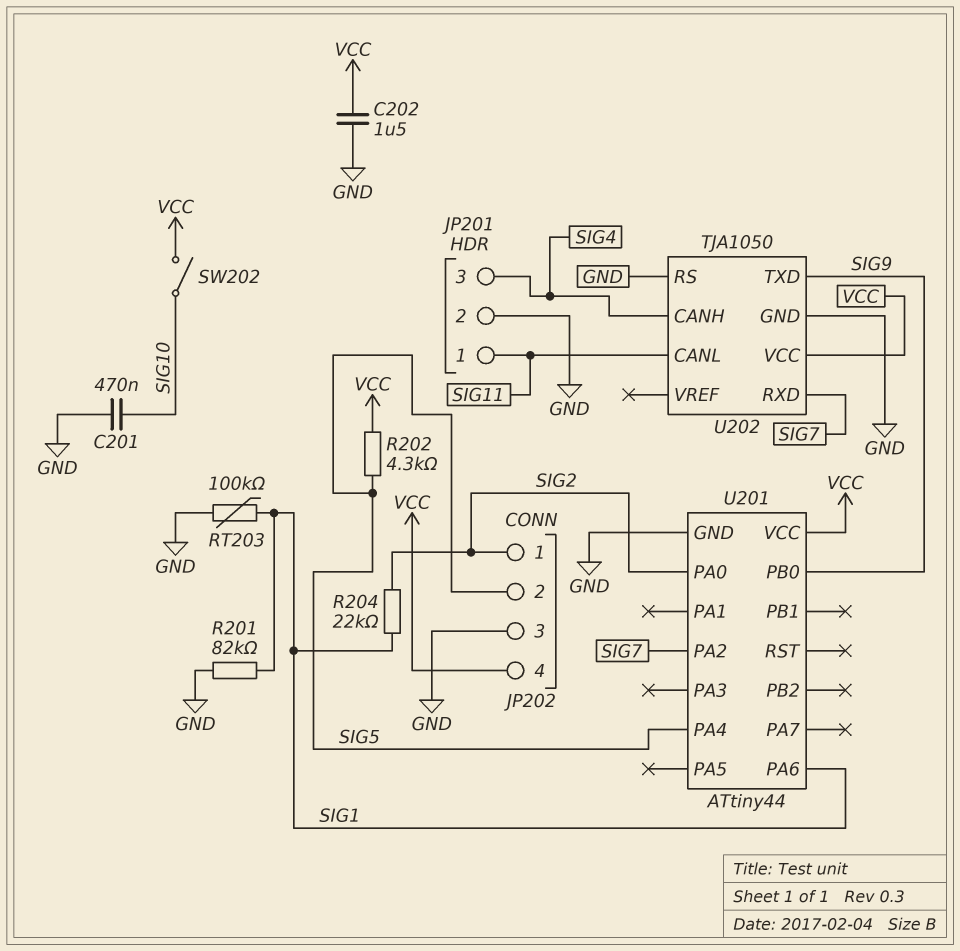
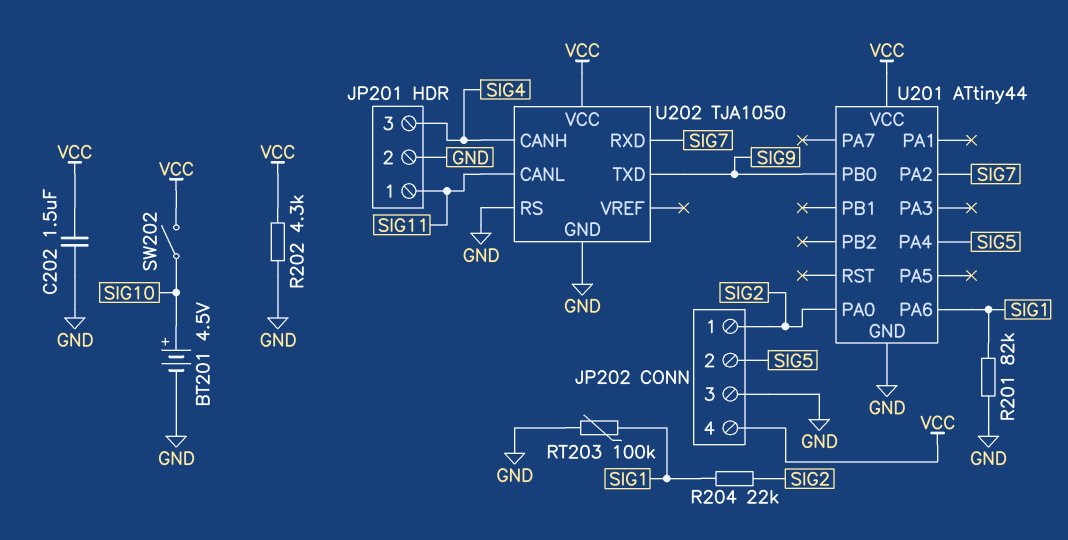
BT201: none -> 4.5V (plus SIG10, minus GND)
C201: 470nF (GND, SIG10) -> none
R202: 4.3k (SIG5, VCC) -> 4.3k (GND, VCC)

